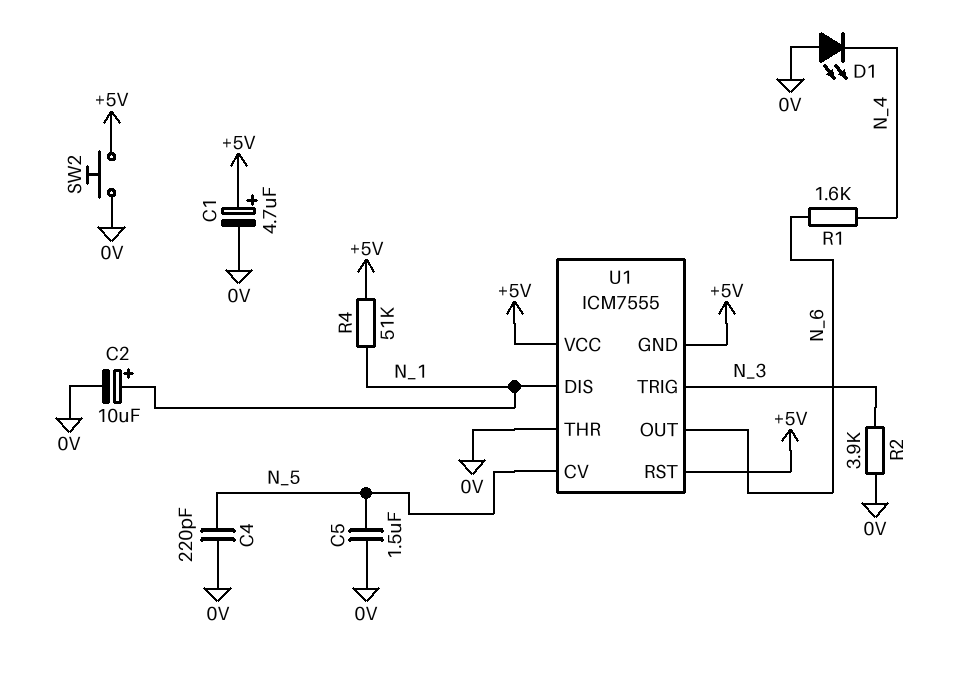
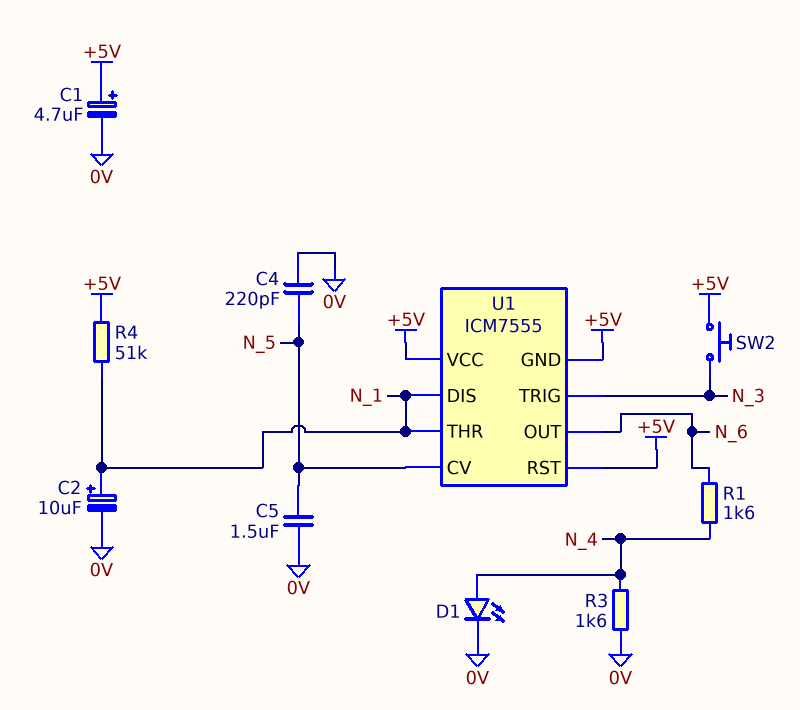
D1: LED (A 0V, K N_4) -> LED (A N_4, K 0V)
R2: 3.9k (0V, N_3) -> none
R3: none -> 1.6k (0V, N_4)
SW2: button (+5V, 0V) -> button (+5V, N_3)
U1 pin THR: 0V -> N_1

